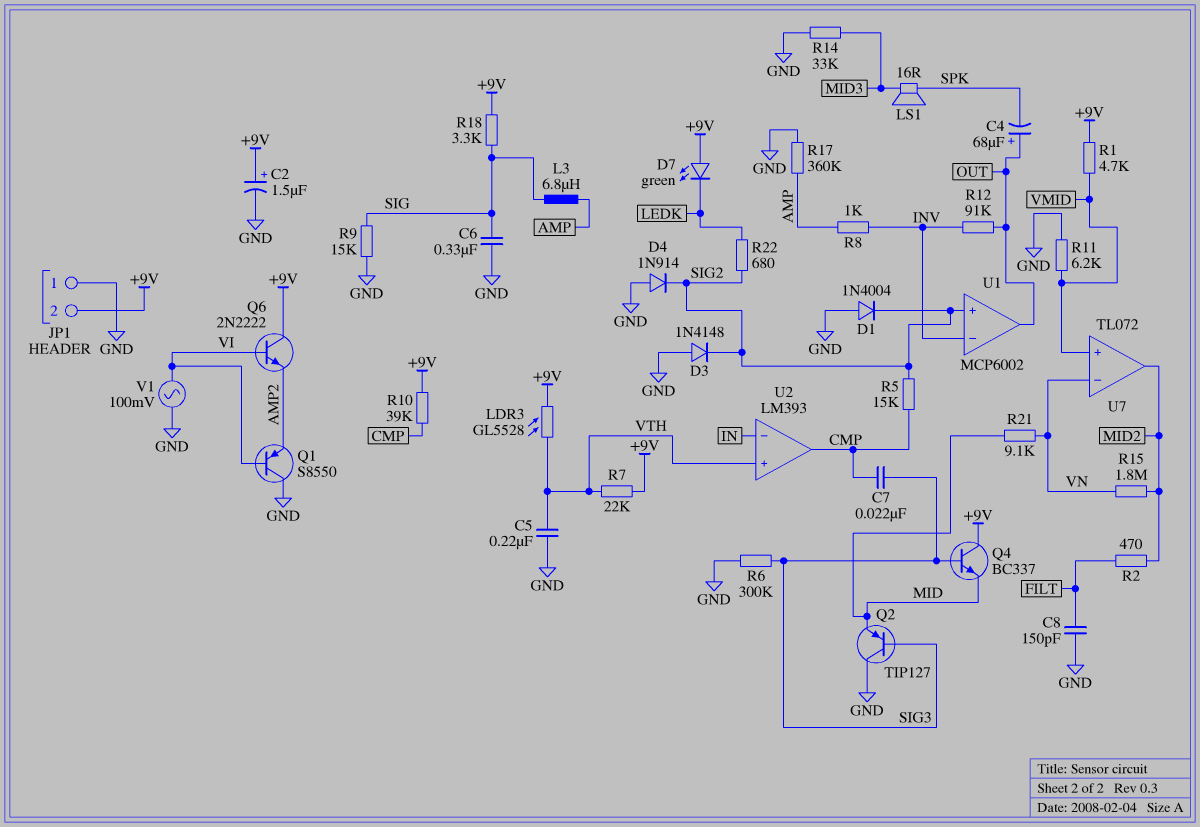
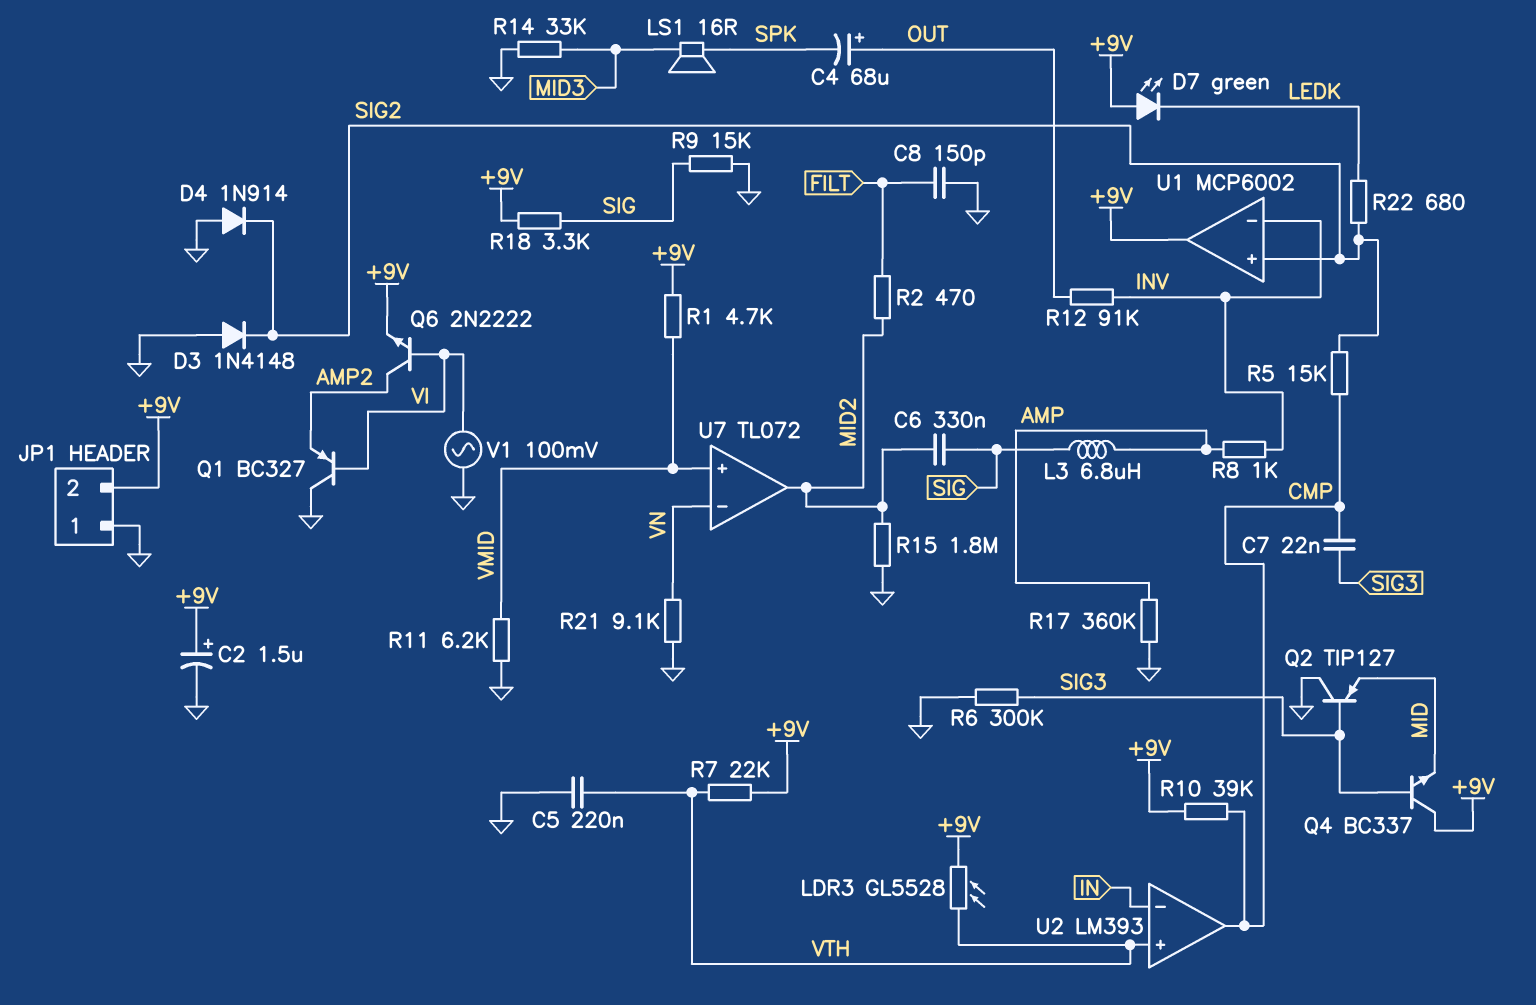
C6: 330nF (GND, SIG) -> 330nF (MID2, SIG)
D1: diode 1N4004 (A GND, K SIG2) -> none
Q1: PNP S8550 (B VI, C GND, E AMP2) -> PNP BC327 (B VI, C GND, E AMP2)
Q6: NPN 2N2222 (B VI, C +9V, E AMP2) -> NPN 2N2222 (B VI, C AMP2, E +9V)
R15: 1.8M (MID2, VN) -> 1.8M (GND, MID2)
R21: 9.1k (MID, VN) -> 9.1k (GND, VN)
U1 pin out: OUT -> +9V

